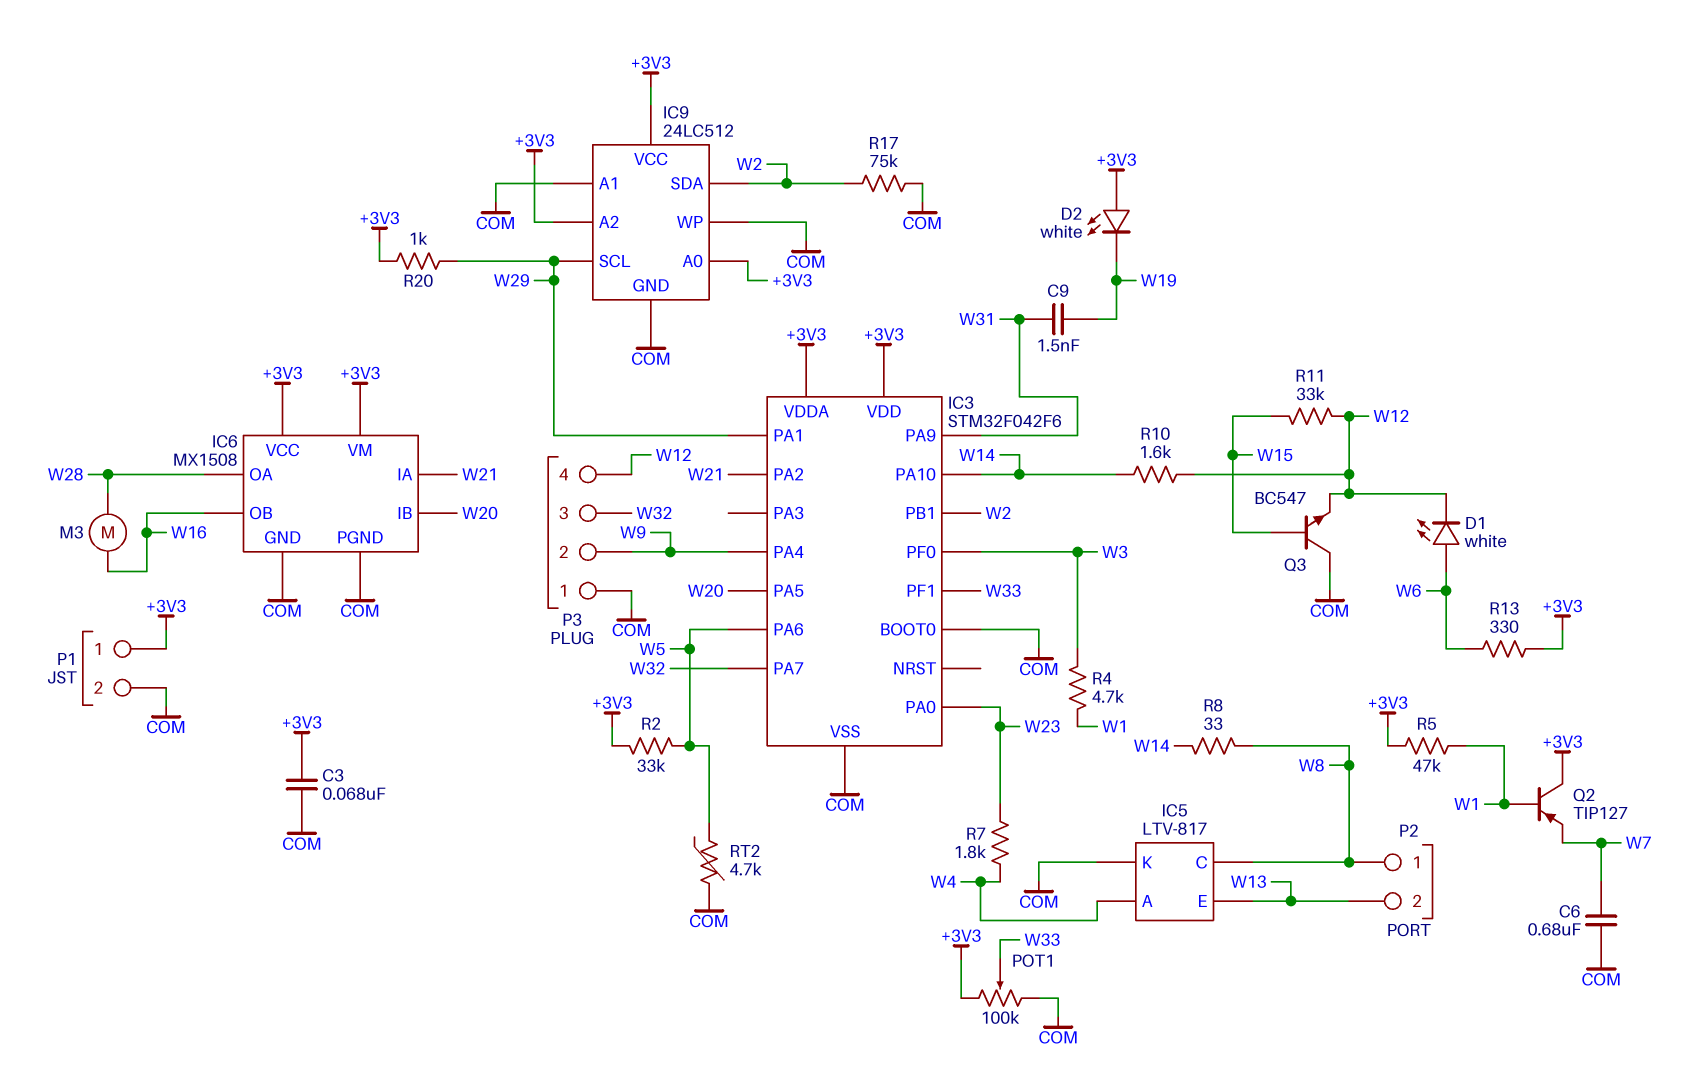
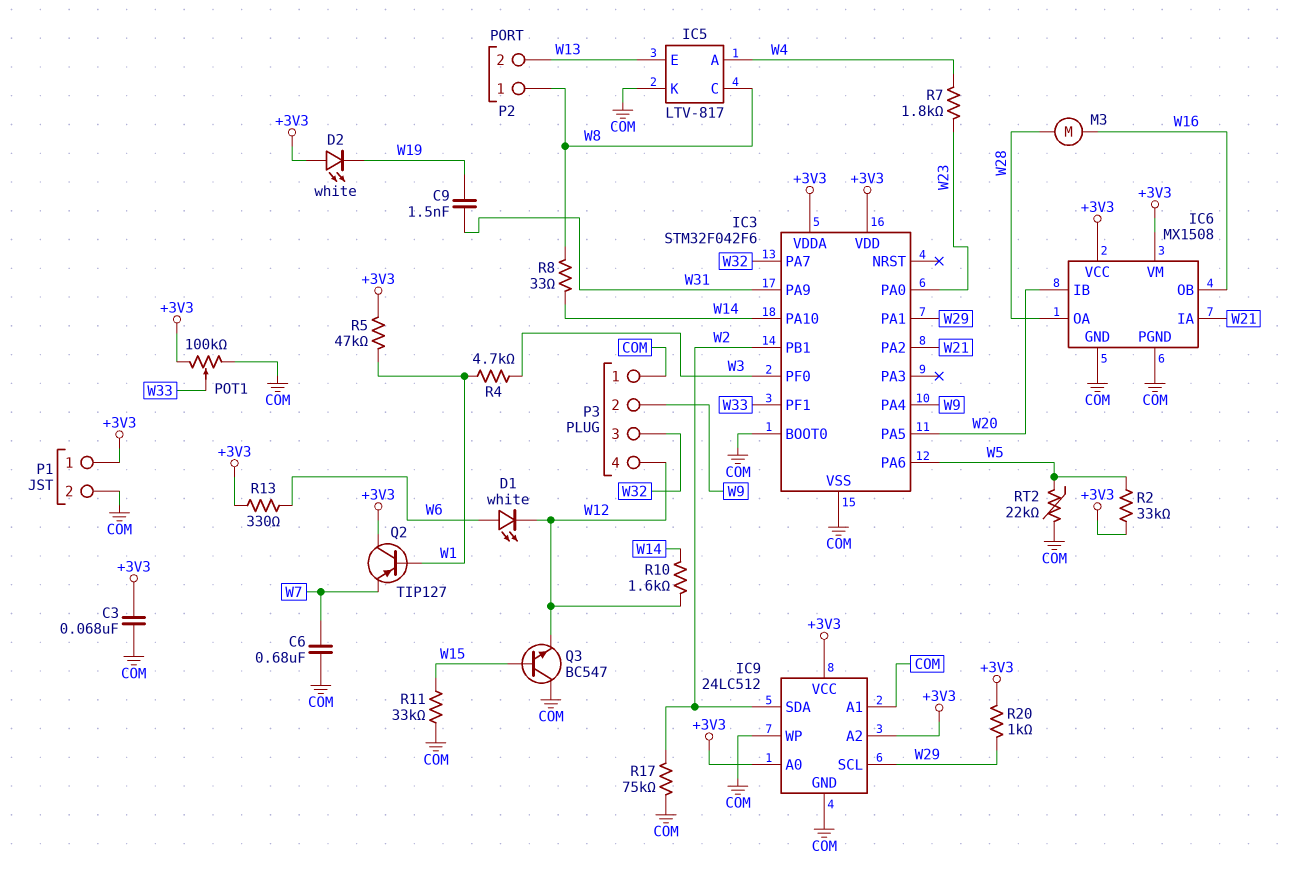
R11: 33k (W12, W15) -> 33k (COM, W15)
RT2: 4.7k (COM, W5) -> 22k (COM, W5)

